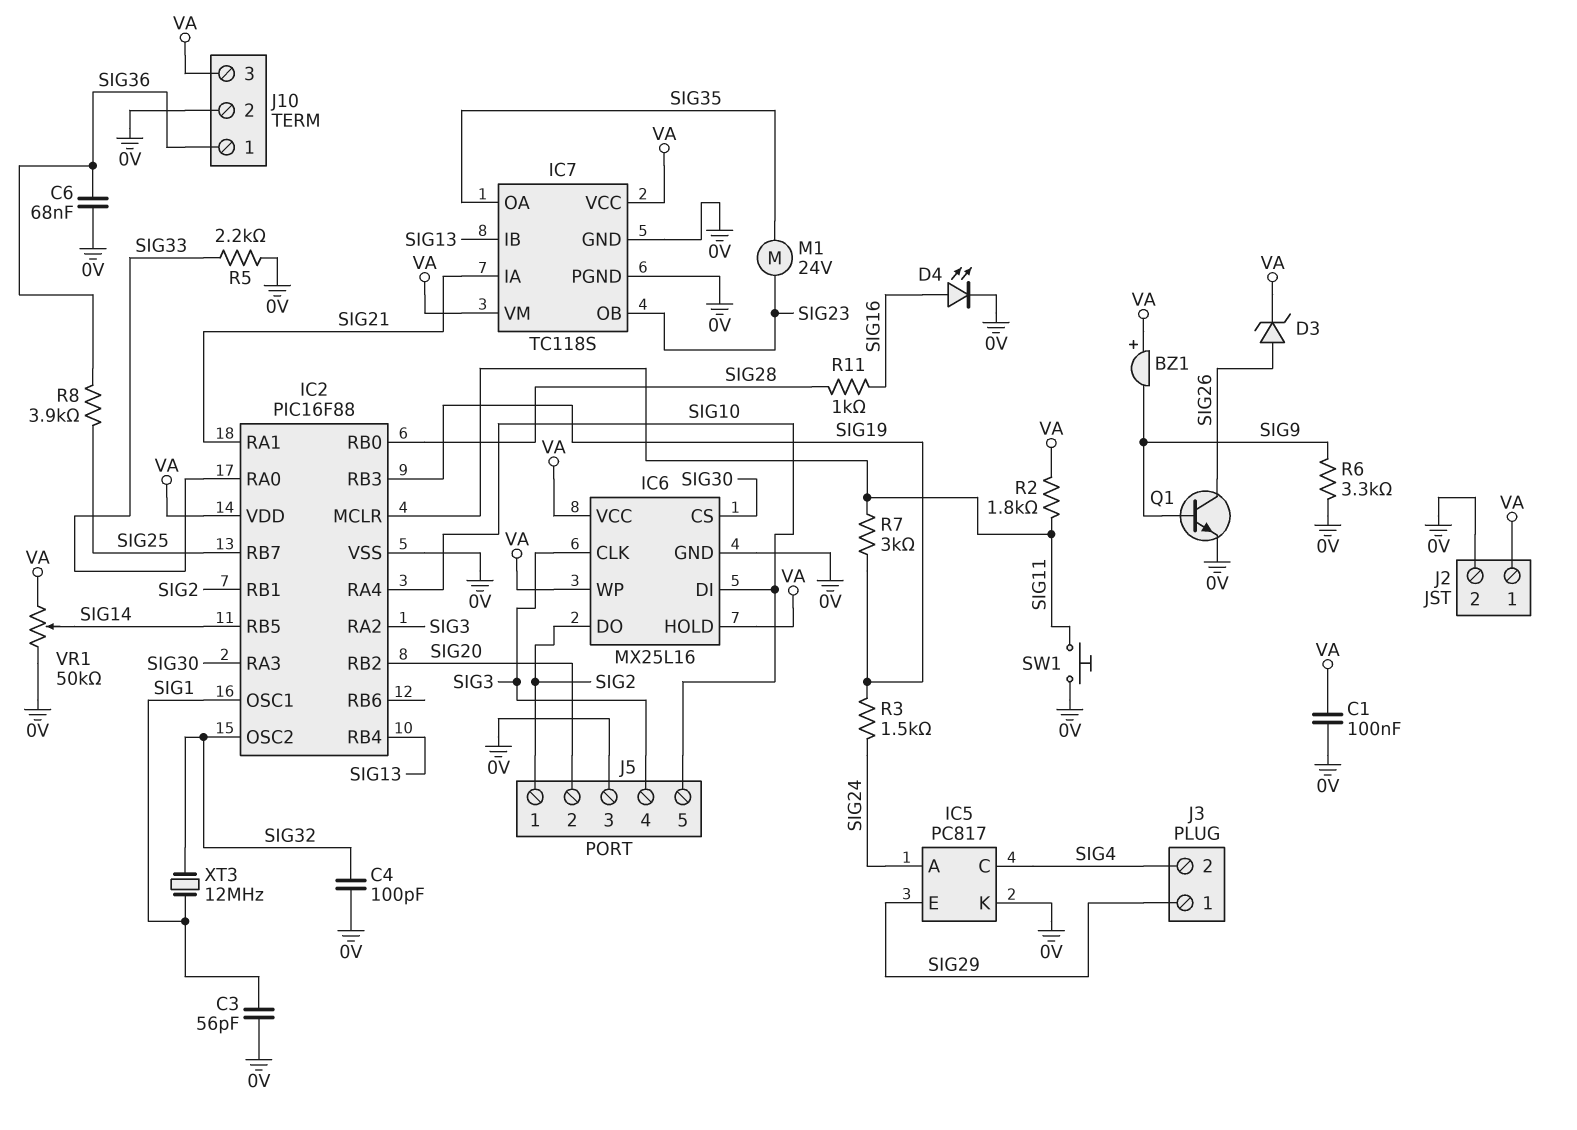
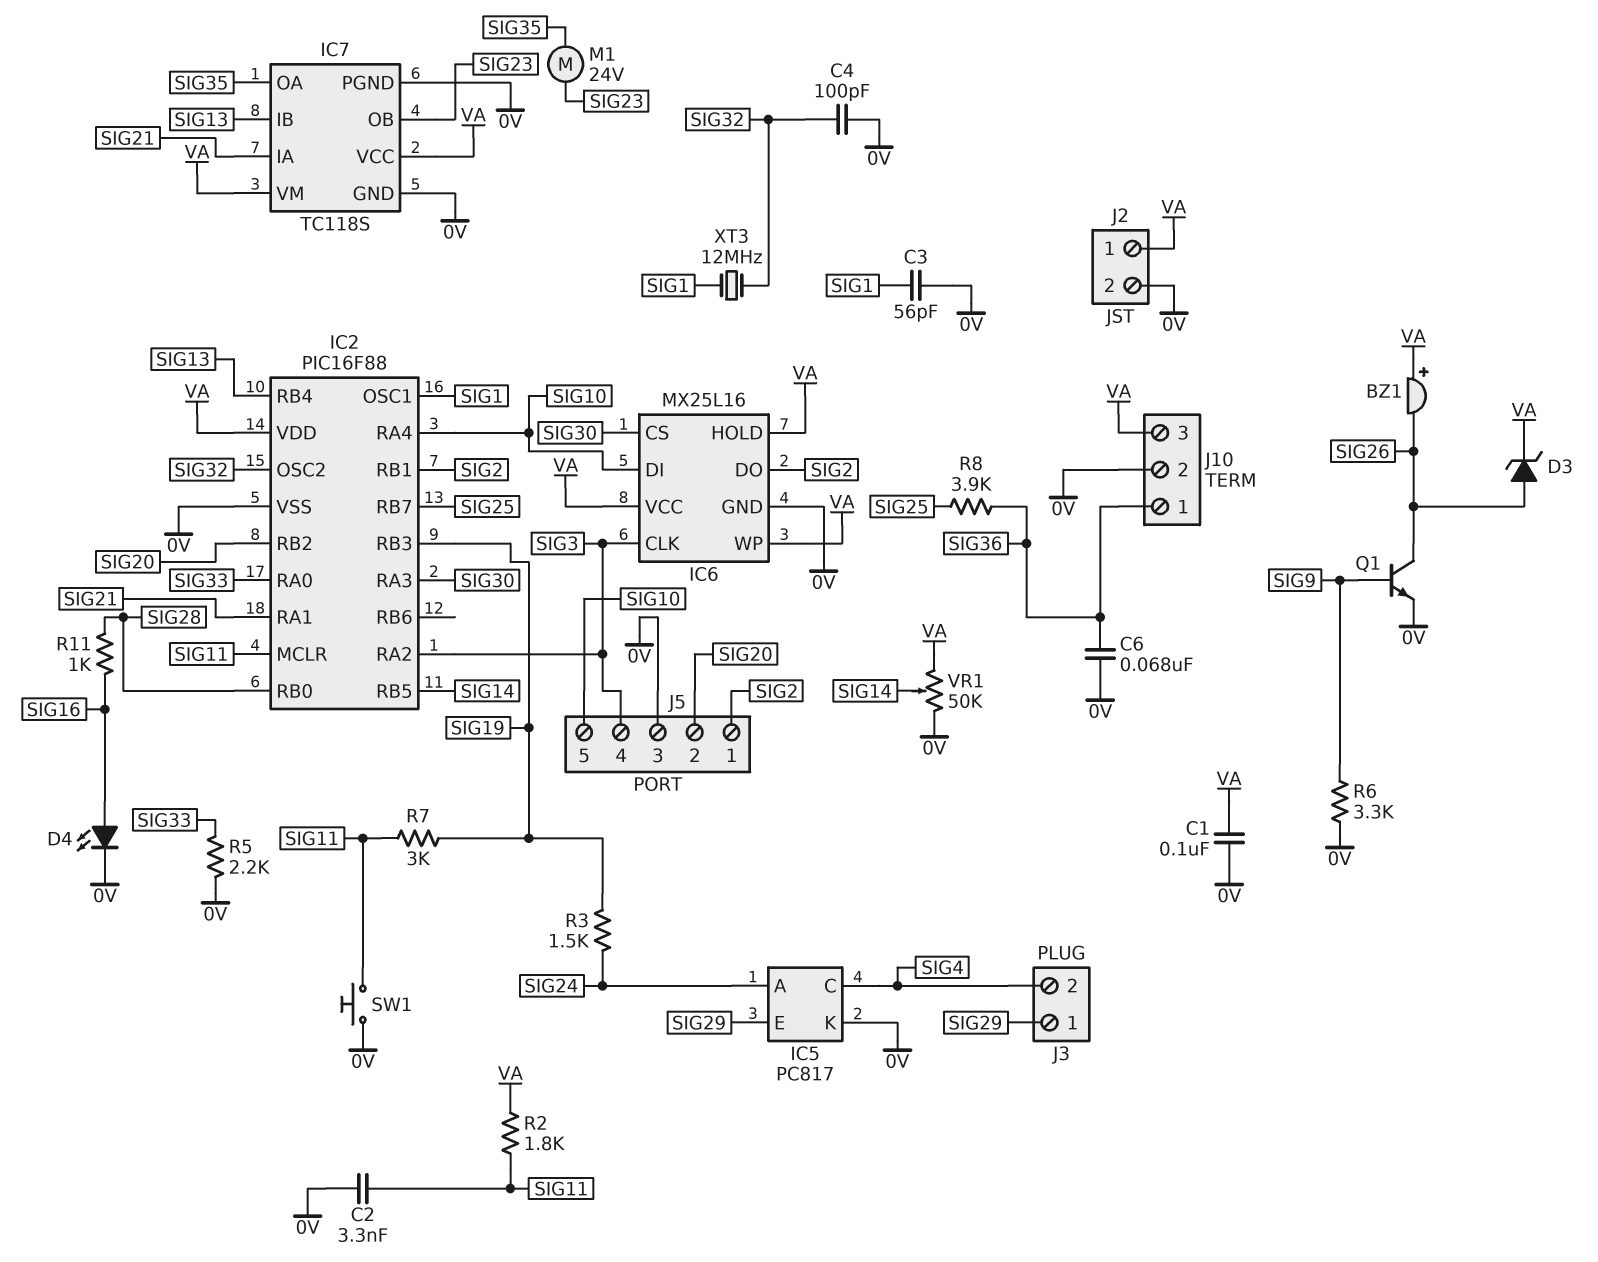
BZ1: buzzer (plus VA, minus SIG9) -> buzzer (plus VA, minus SIG26)
C2: none -> 3.3nF (0V, SIG11)

